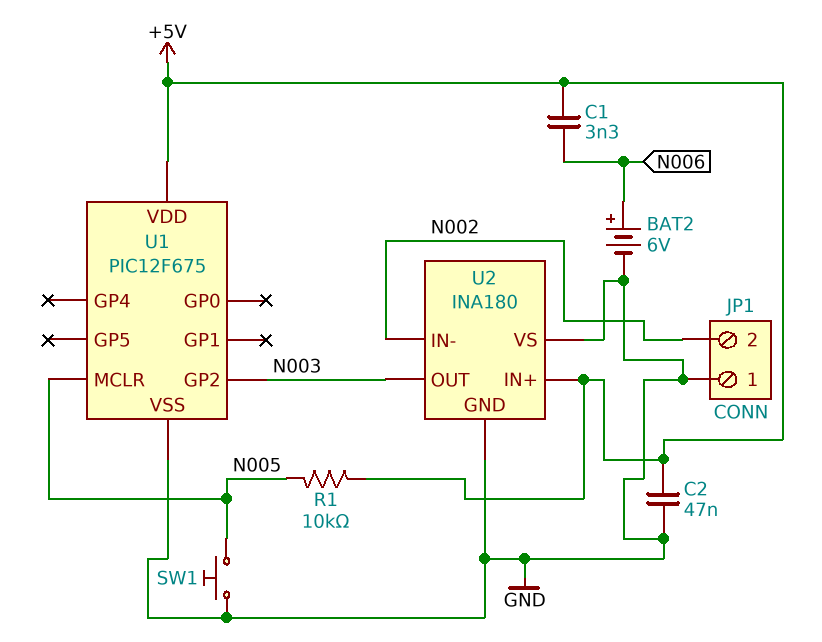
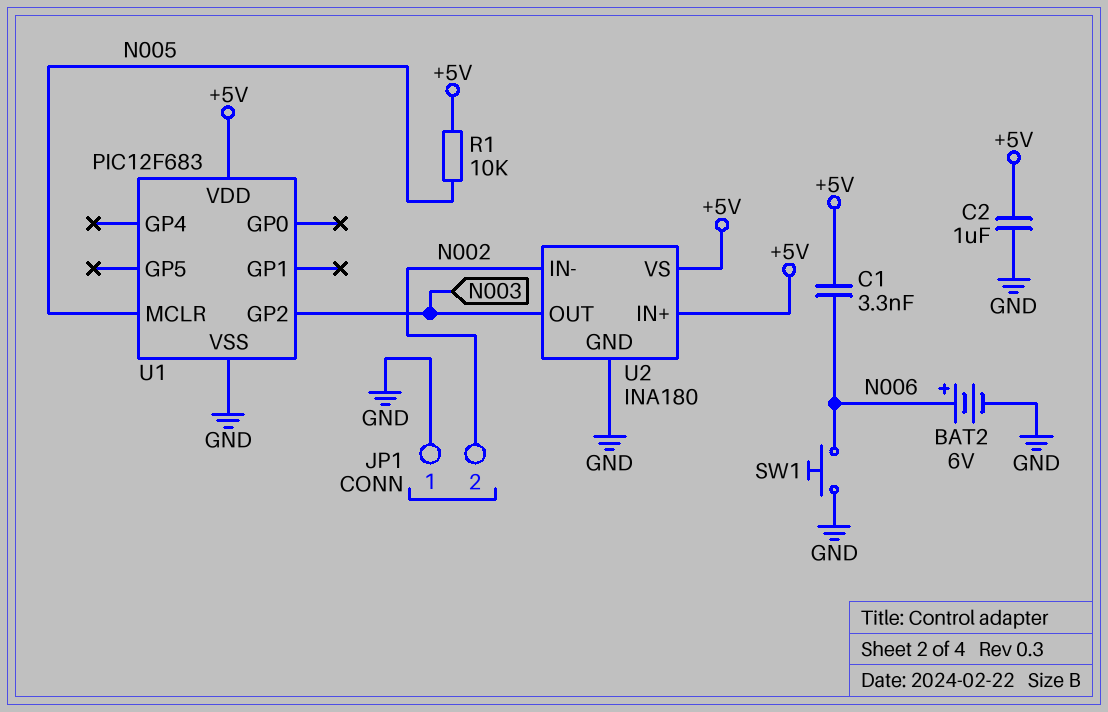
C2: 47nF (+5V, GND) -> 1uF (+5V, GND)
SW1: button (GND, N005) -> button (GND, N006)
U1: PIC12F675 -> PIC12F683
U2 pin VS: GND -> +5V

